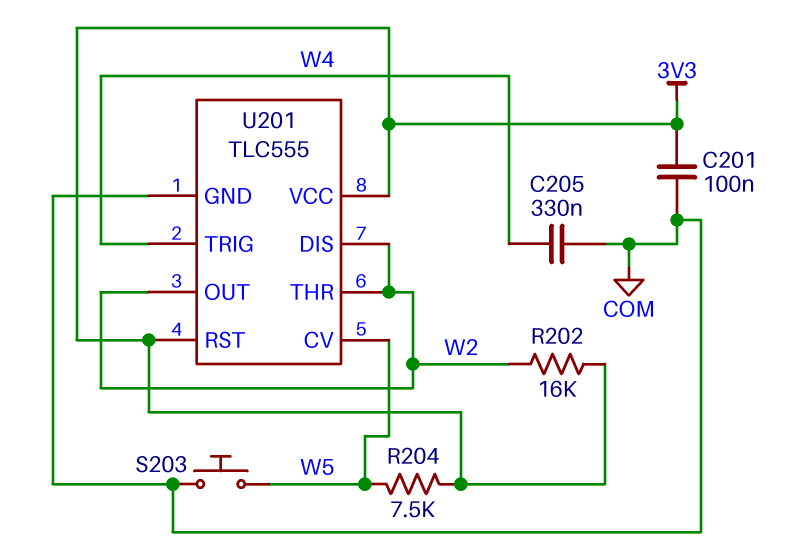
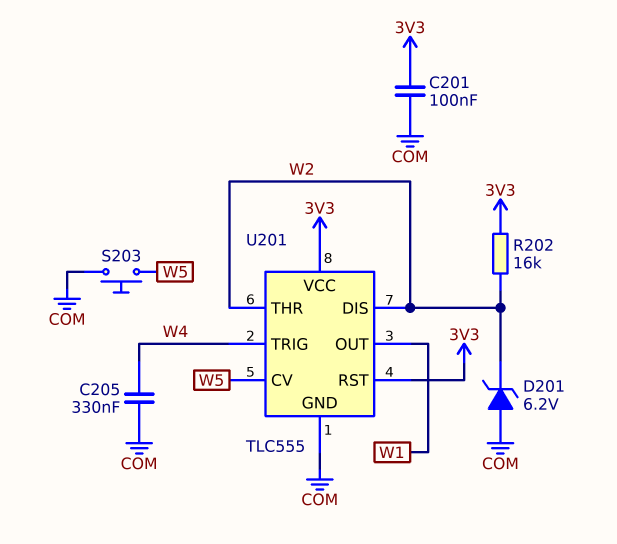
D201: none -> zener 6.2V (A COM, K W2)
R204: 7.5k (3V3, W5) -> none
U201 pin OUT: W2 -> W1

